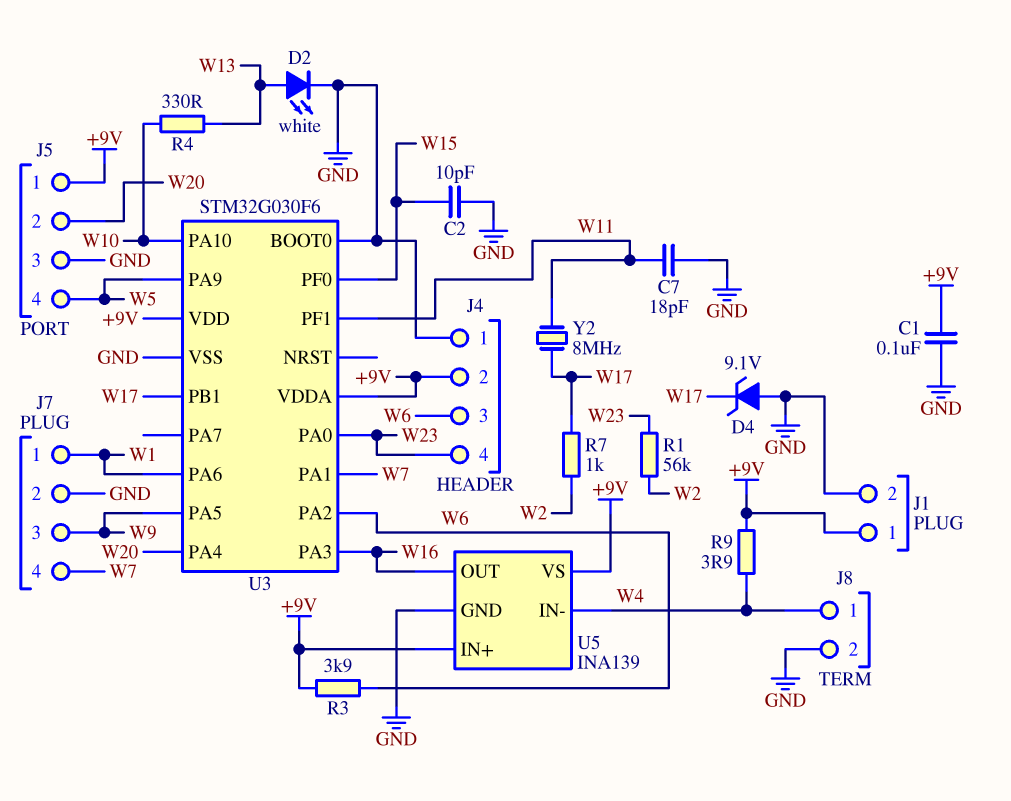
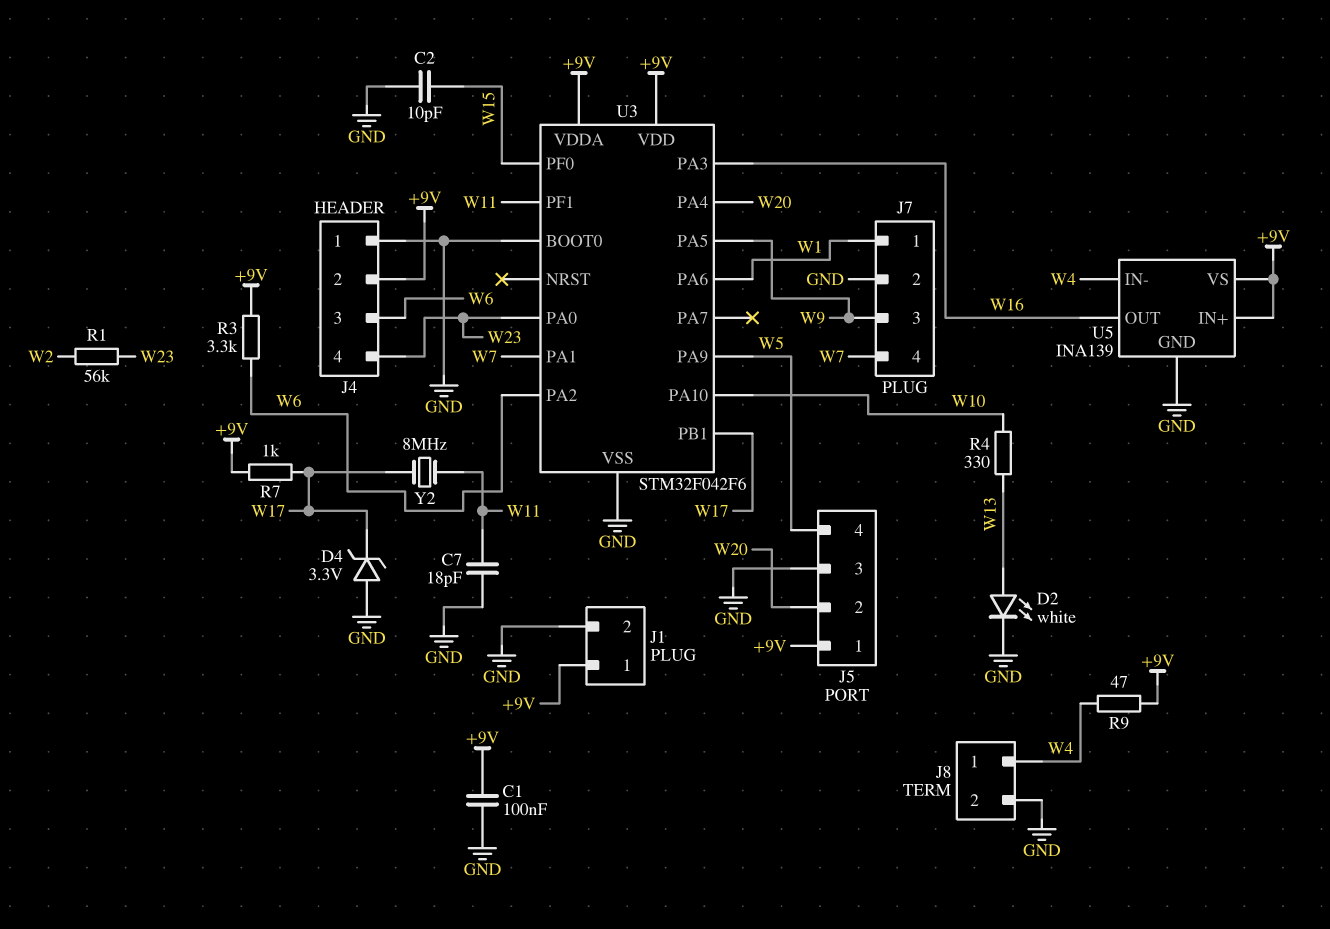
D4: zener 9.1V (A GND, K W17) -> zener 3.3V (A GND, K W17)
R3: 3.9k (+9V, W6) -> 3.3k (+9V, W6)
R7: 1k (W2, W17) -> 1k (+9V, W17)
R9: 3.9 (+9V, W4) -> 47 (+9V, W4)
U3: STM32G030F6 -> STM32F042F6

